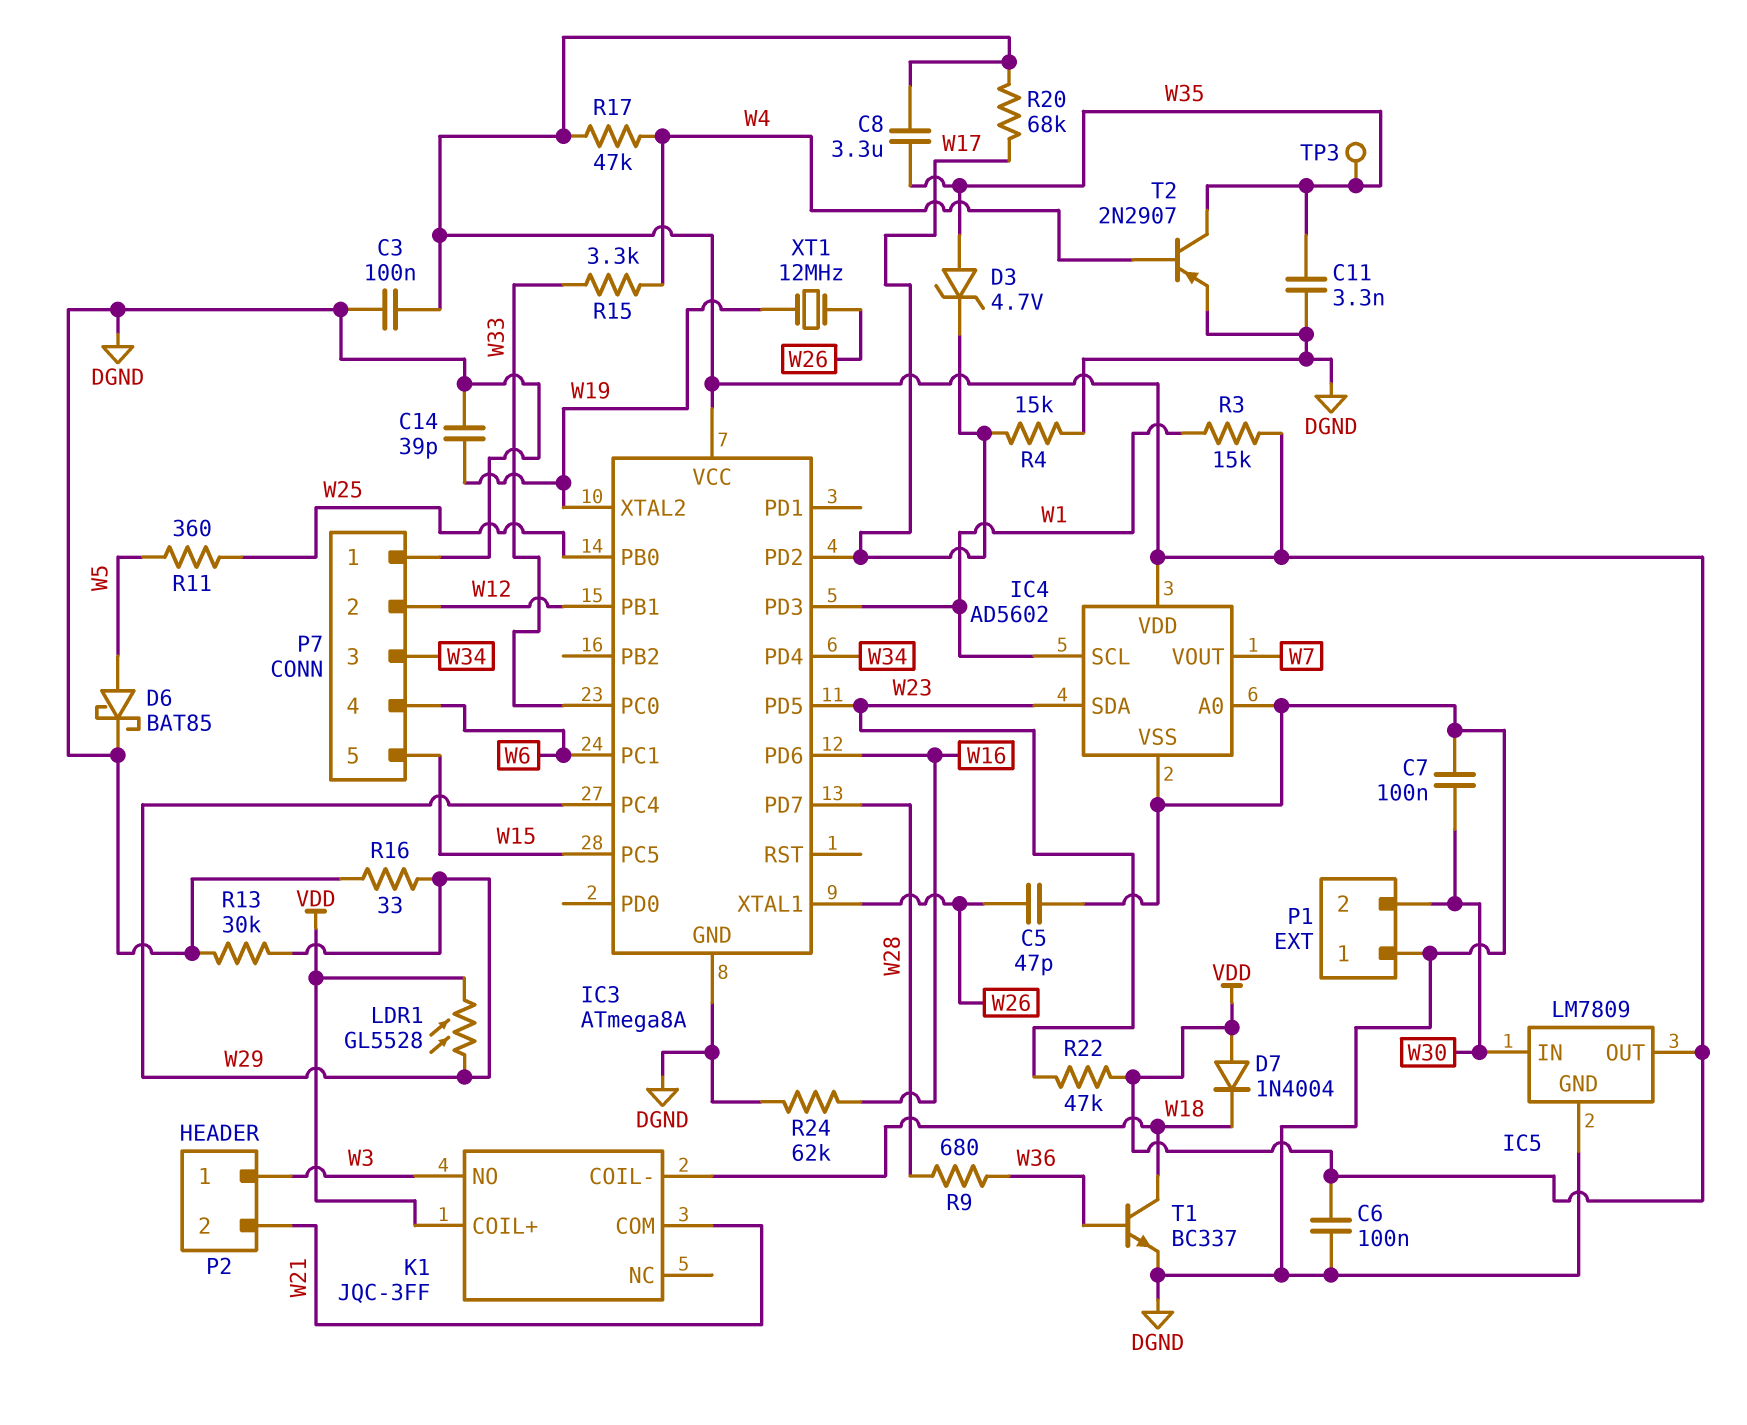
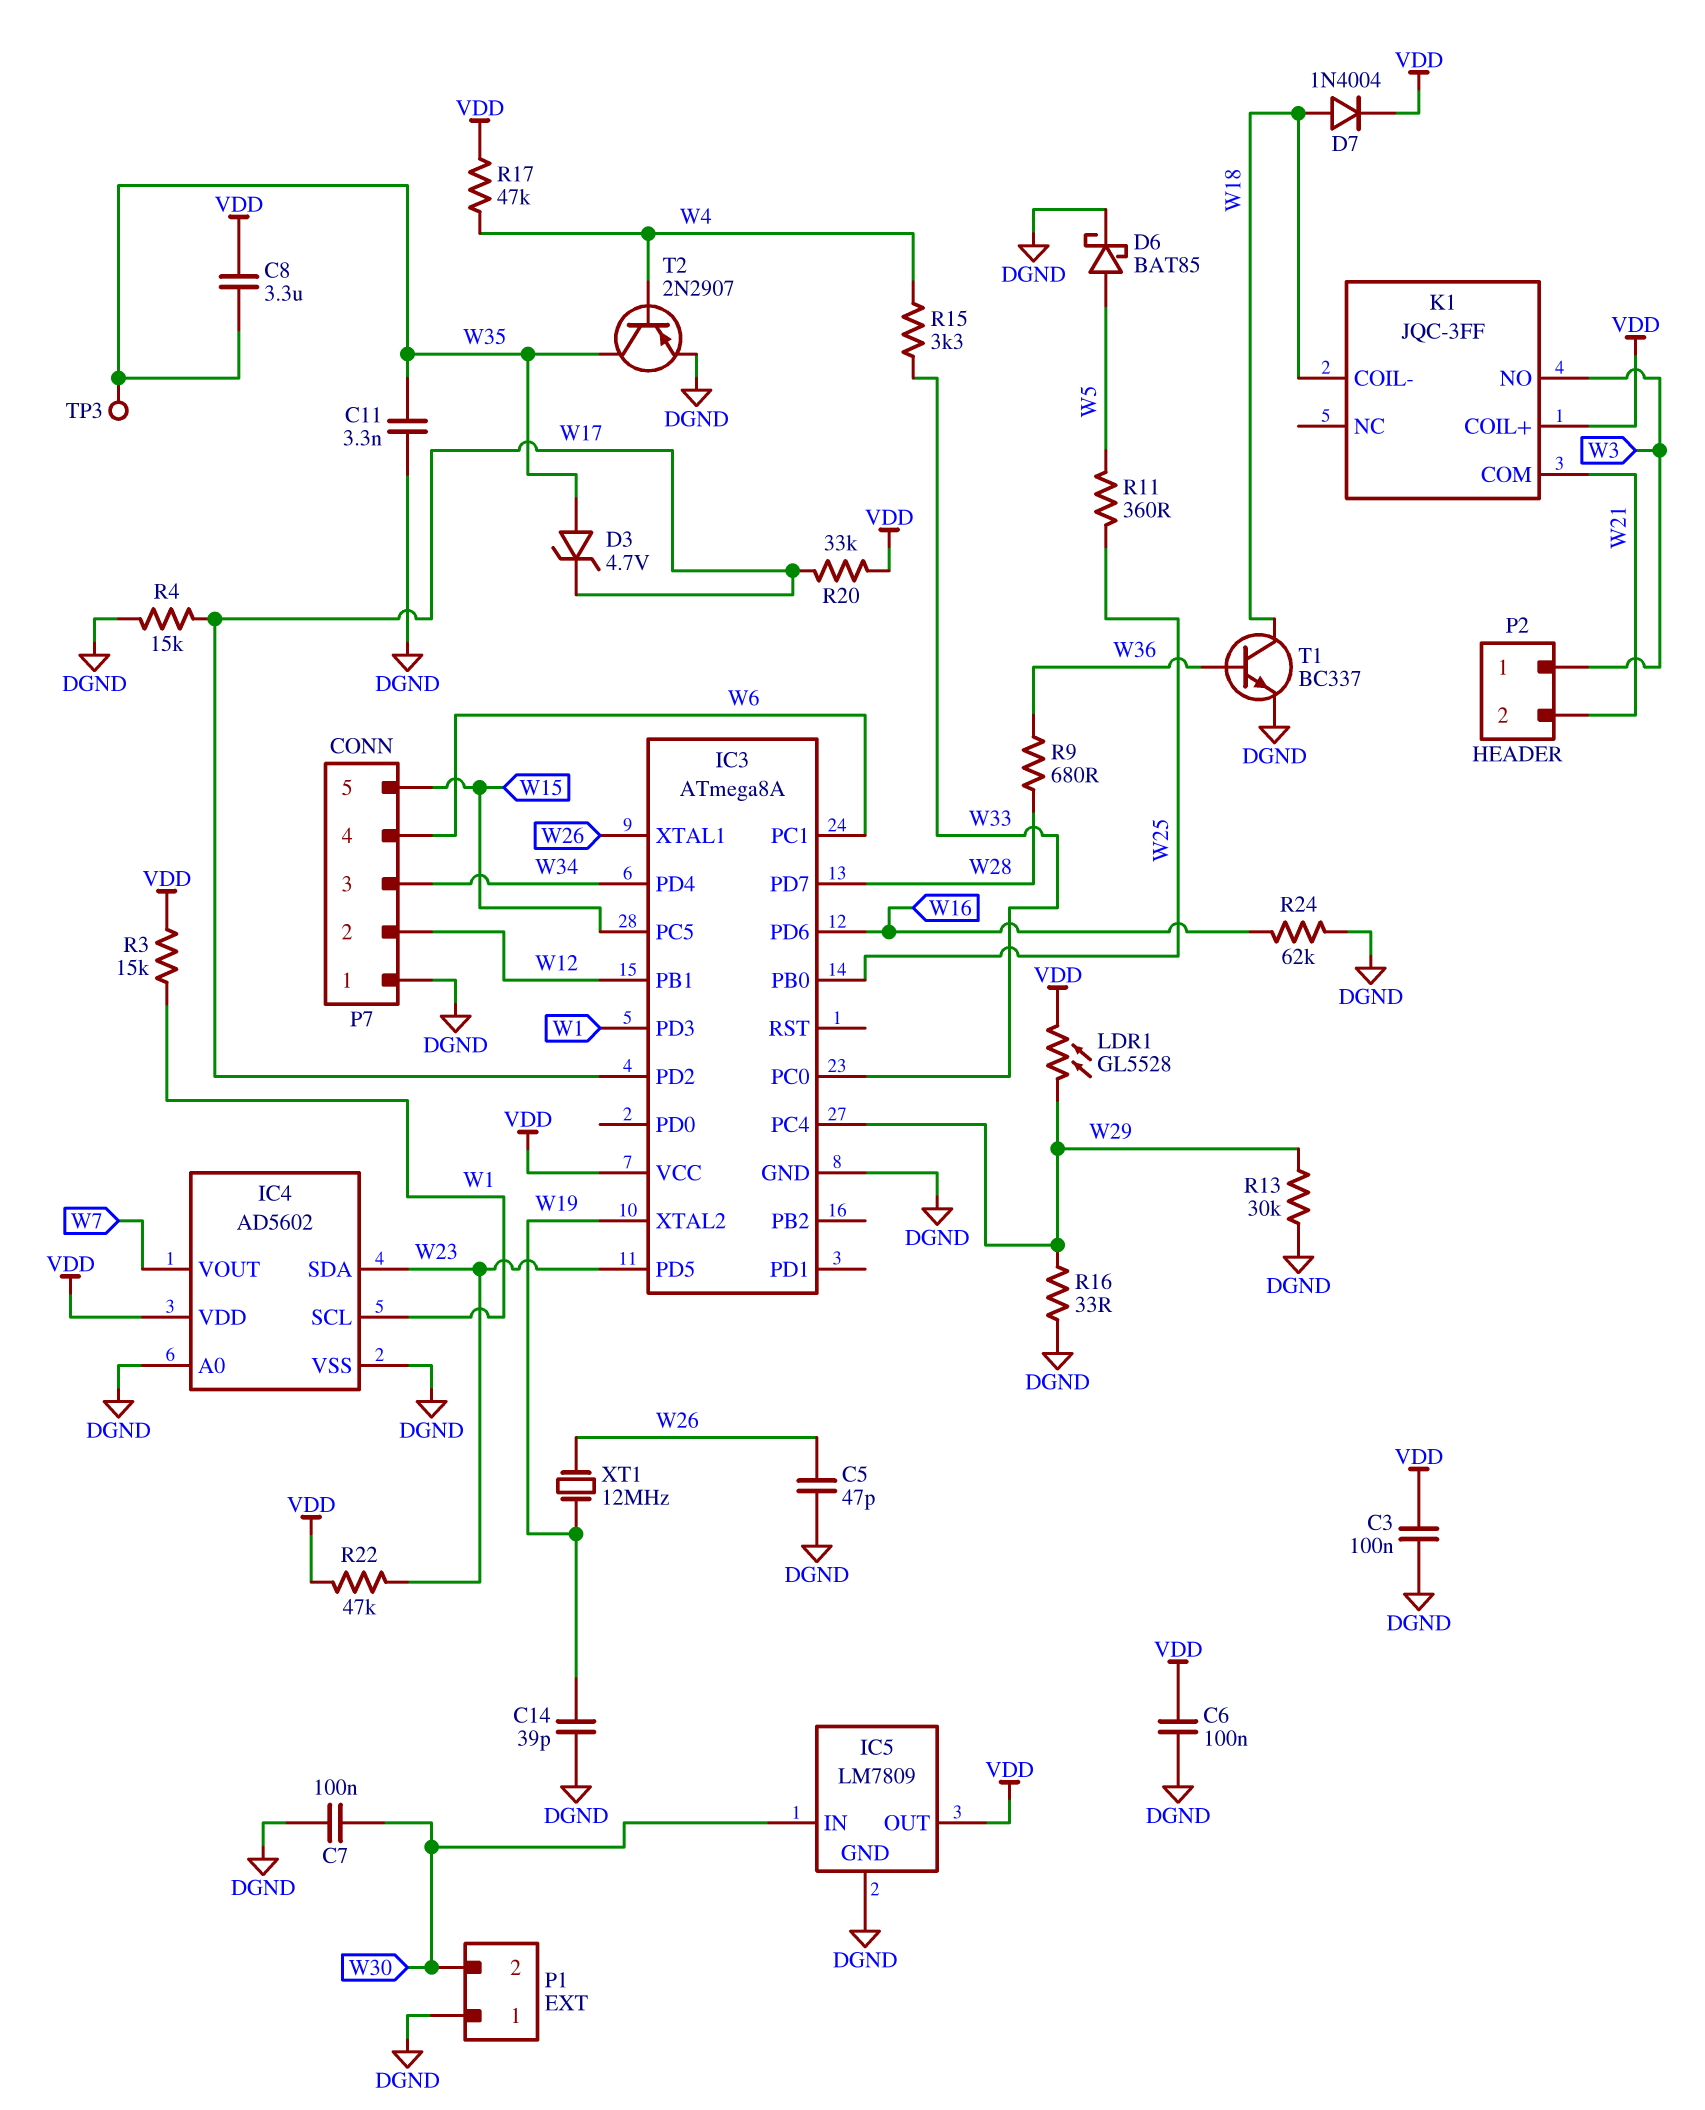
D7: diode 1N4004 (A VDD, K W18) -> diode 1N4004 (A W18, K VDD)
R20: 68k (VDD, W17) -> 33k (VDD, W17)

